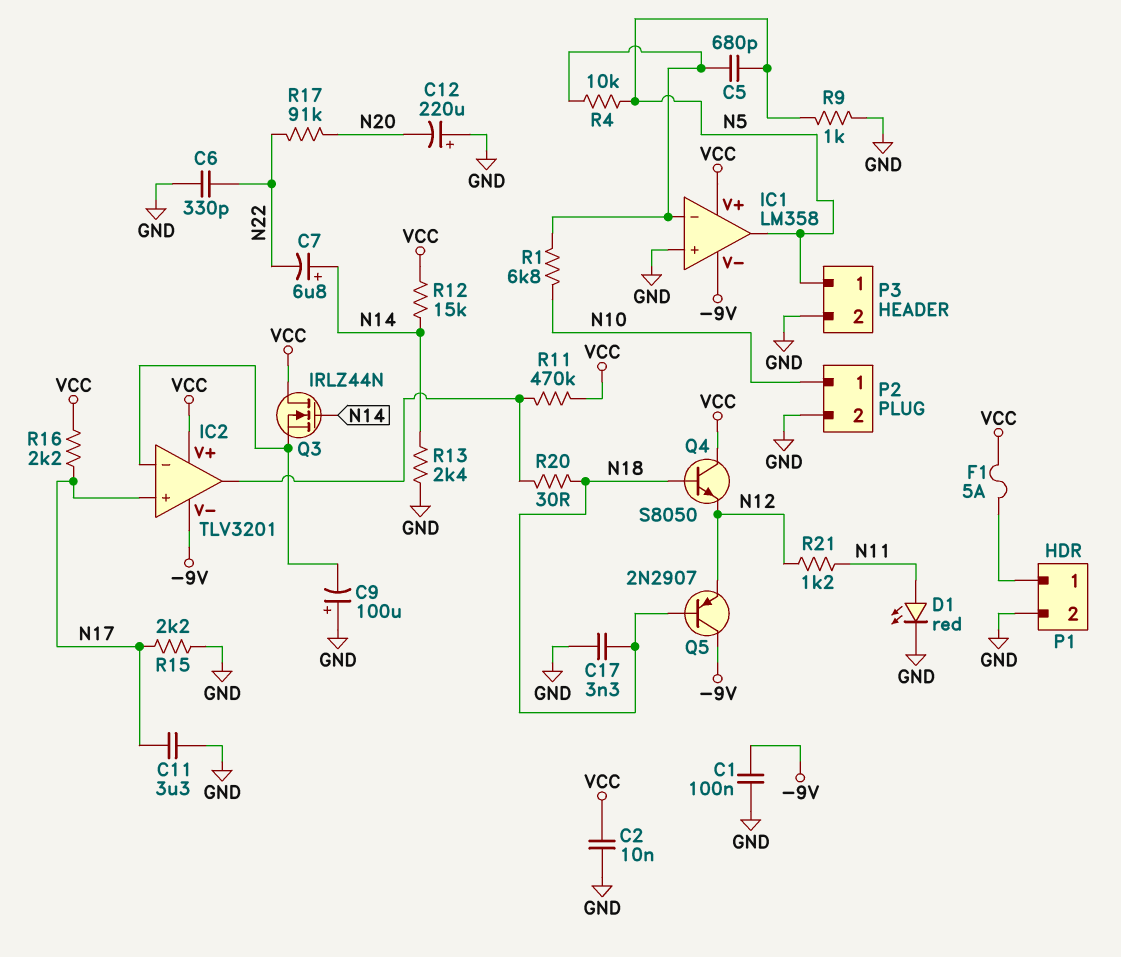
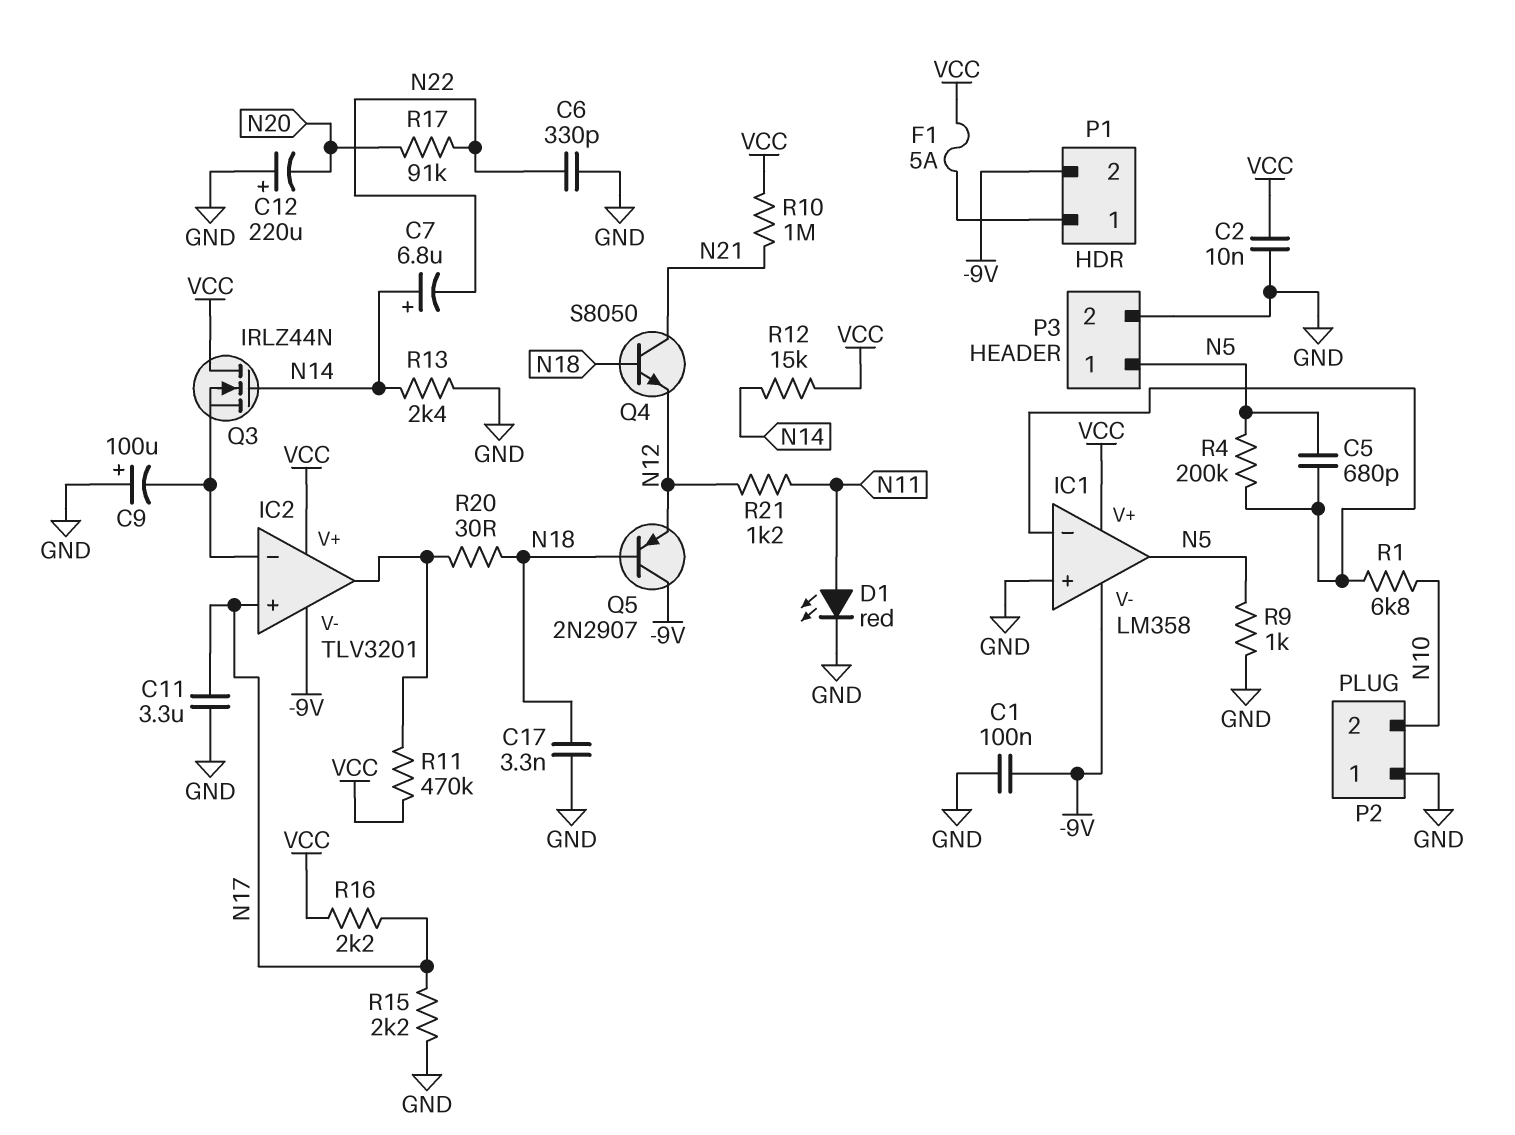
P1 pin 2: GND -> -9V
P2 pin 1: N10 -> GND
P2 pin 2: GND -> N10
Q4: NPN S8050 (B N18, C VCC, E N12) -> NPN S8050 (B N18, C N21, E N12)
R4: 10k (IC1/in-, N5) -> 200k (IC1/in-, N5)
R10: none -> 1M (N21, VCC)

